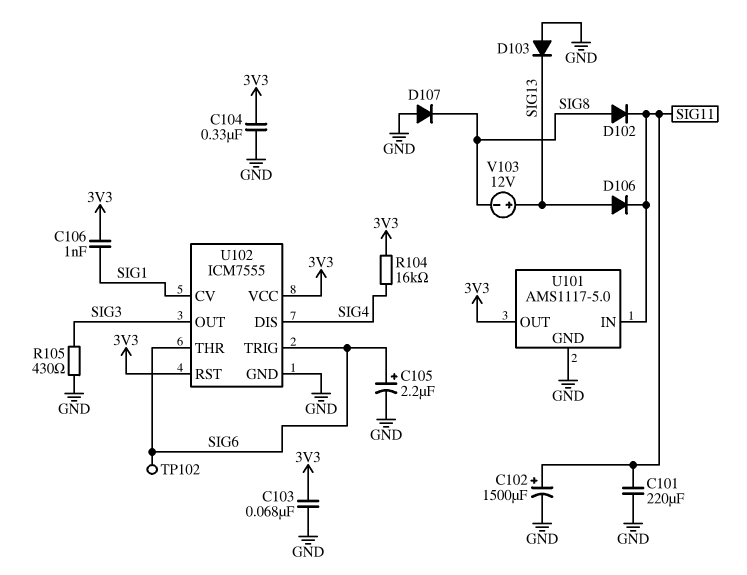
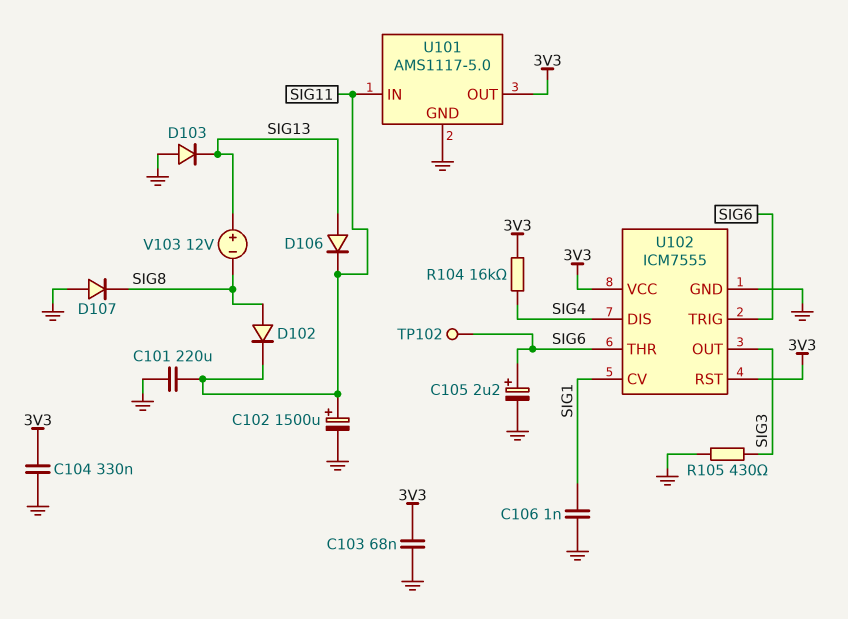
C106: 1nF (3V3, SIG1) -> 1nF (GND, SIG1)

